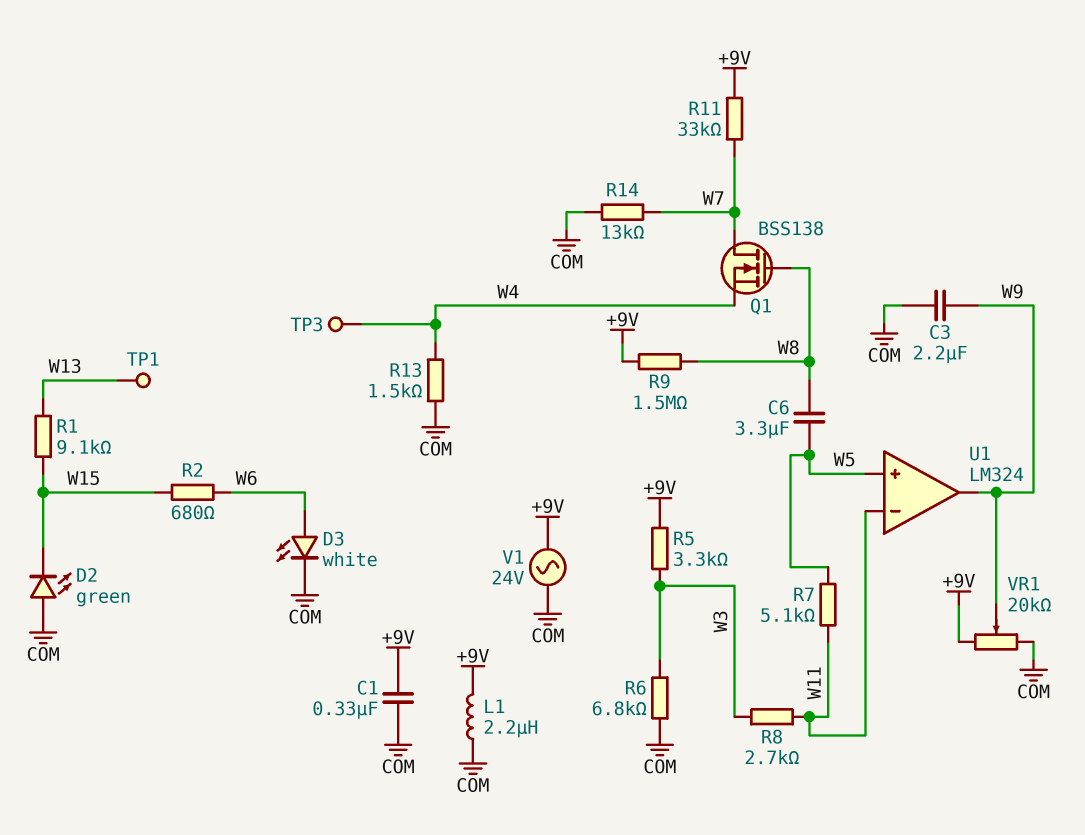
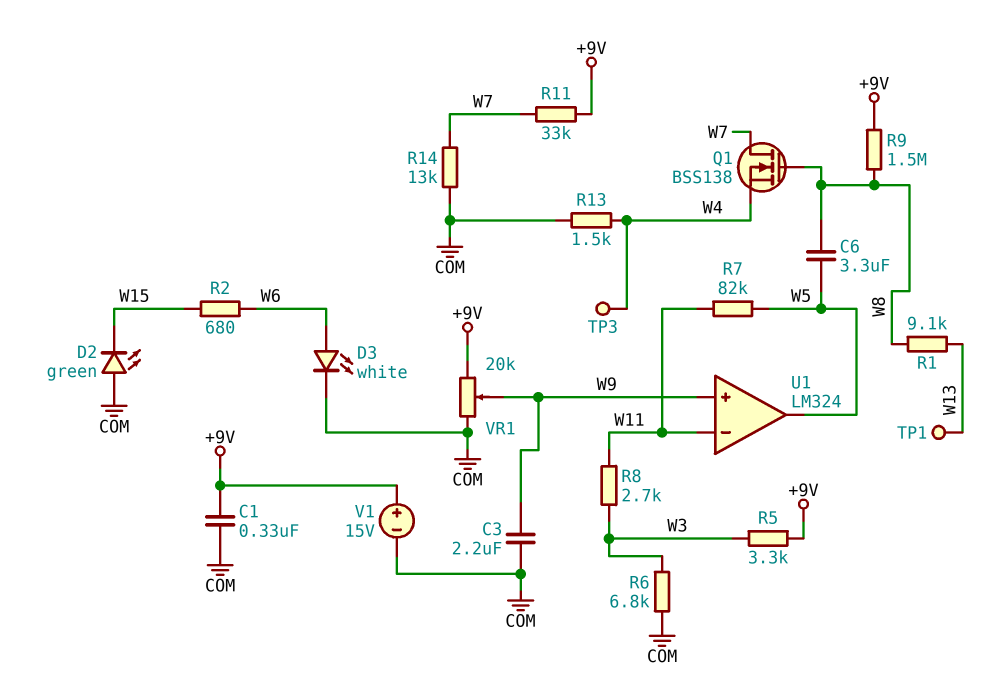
L1: 2.2uH (+9V, COM) -> none
R1: 9.1k (W13, W15) -> 9.1k (W8, W13)
R7: 5.1k (W5, W11) -> 82k (W5, W11)
U1 pin in+: W5 -> W9
U1 pin out: W9 -> W5
V1: AC 24V (+9V, COM) -> 15V (plus +9V, minus COM)

